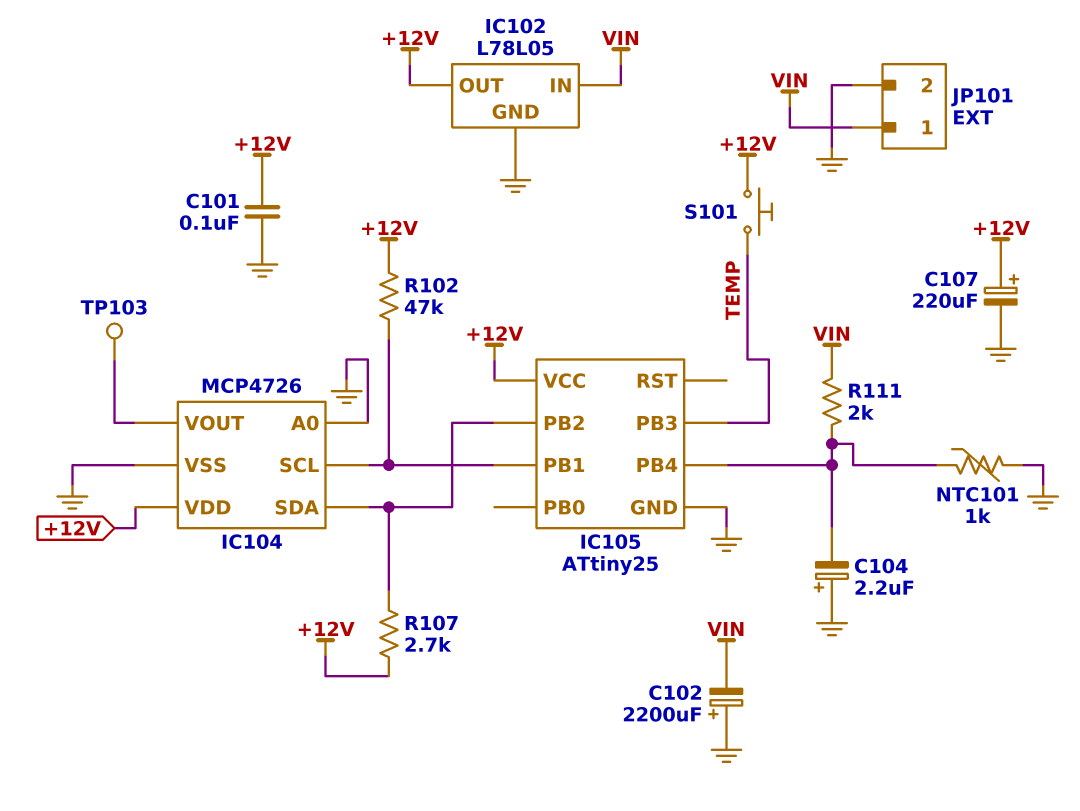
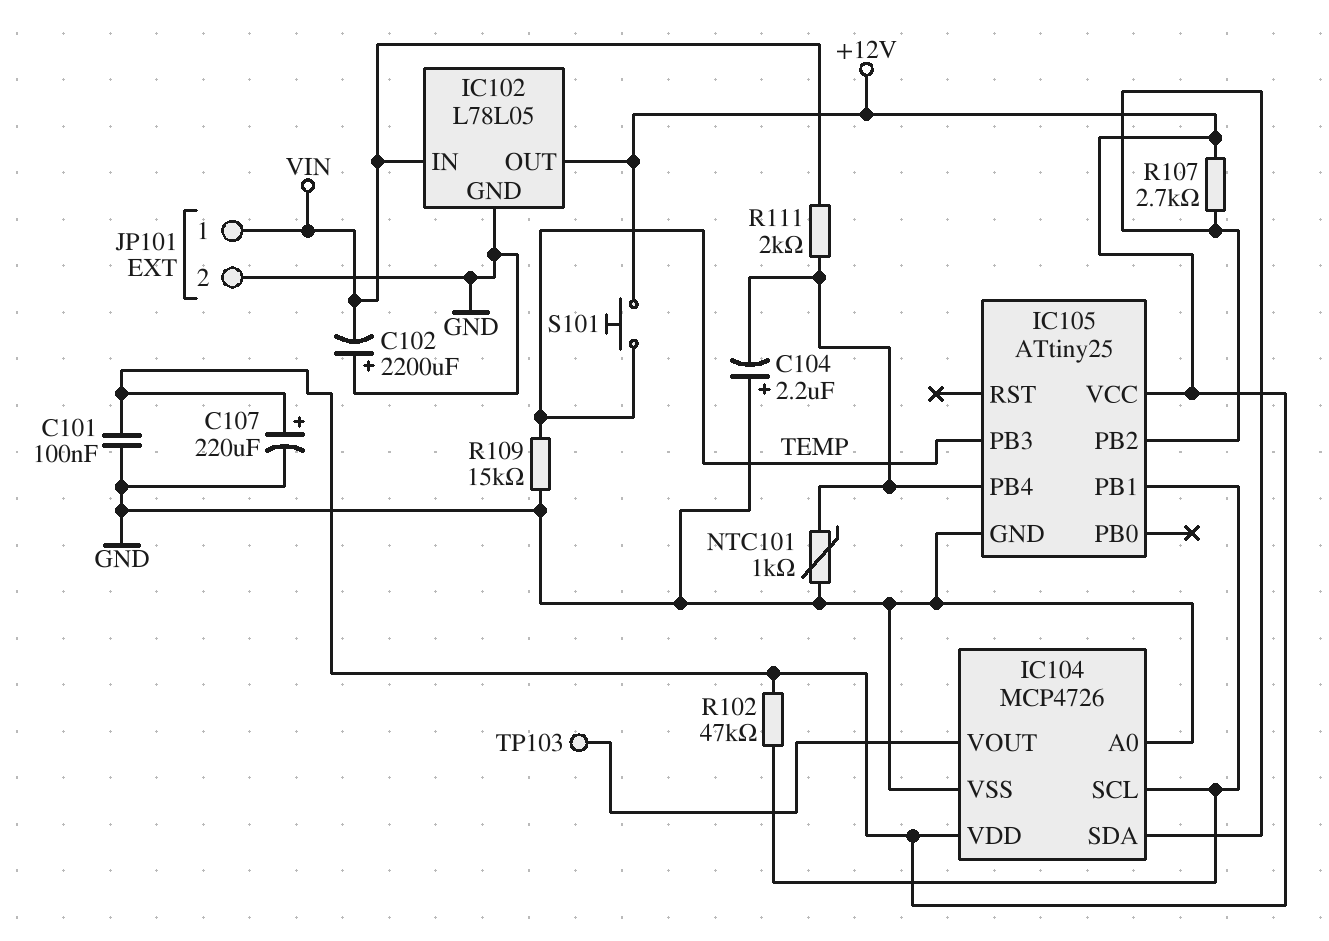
R109: none -> 15k (GND, TEMP)

